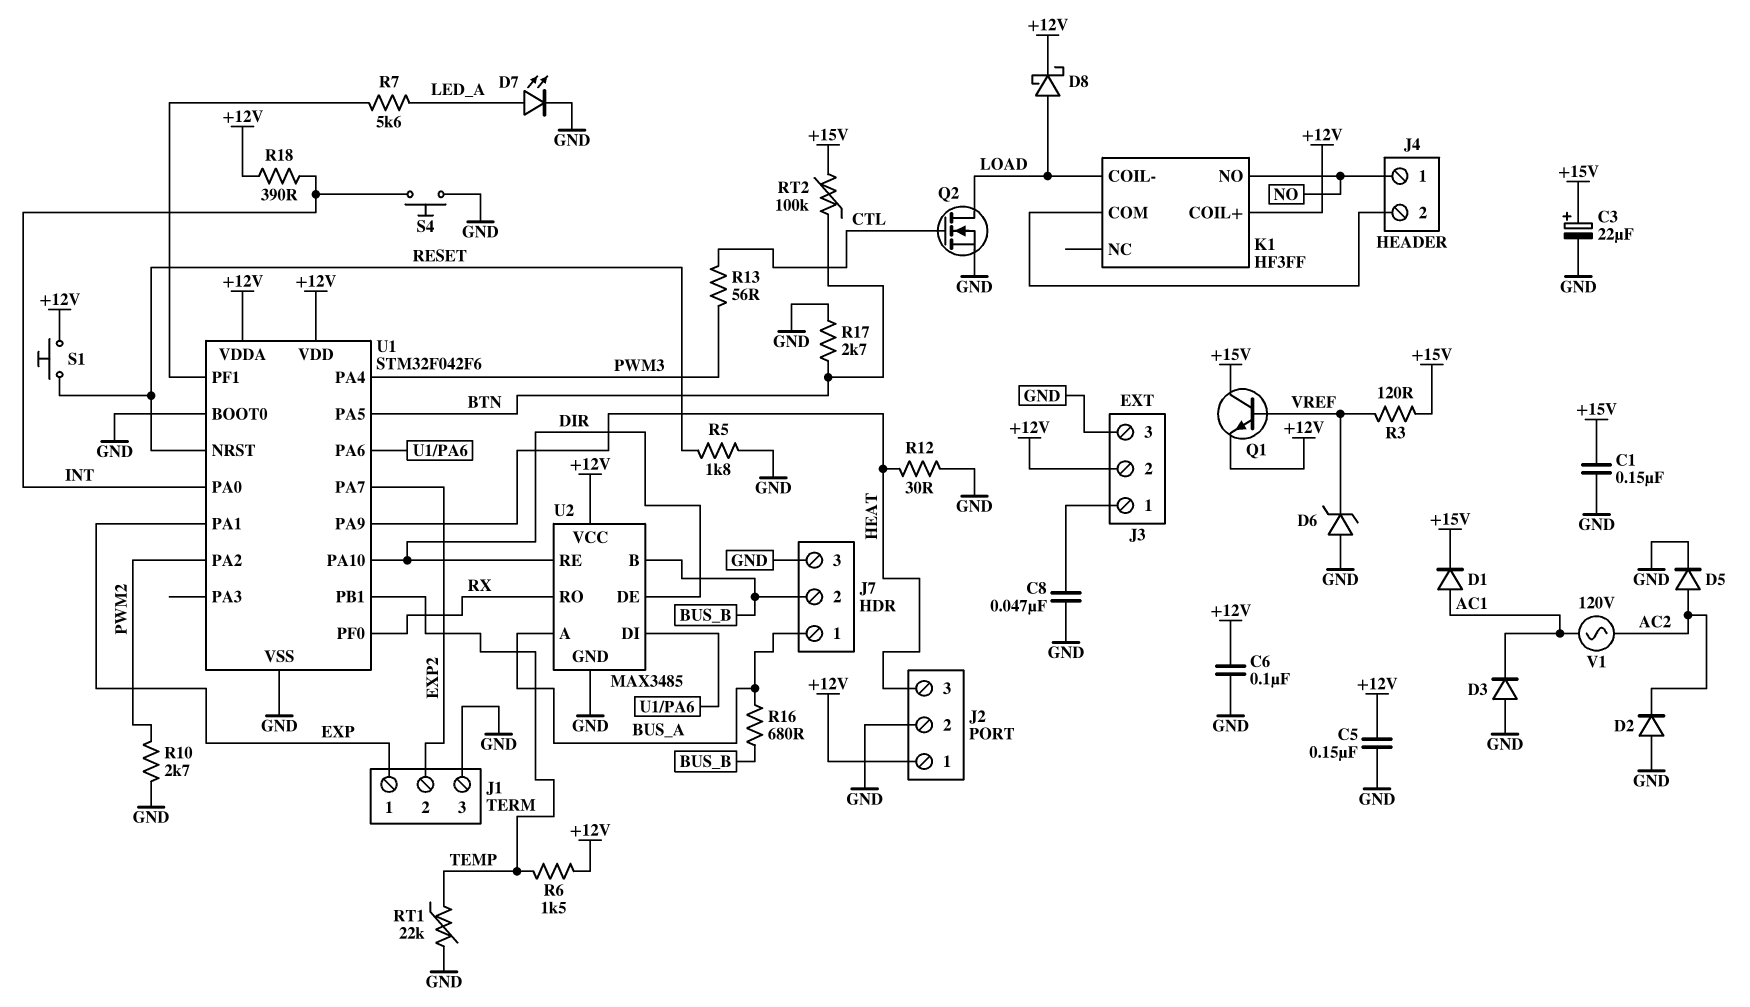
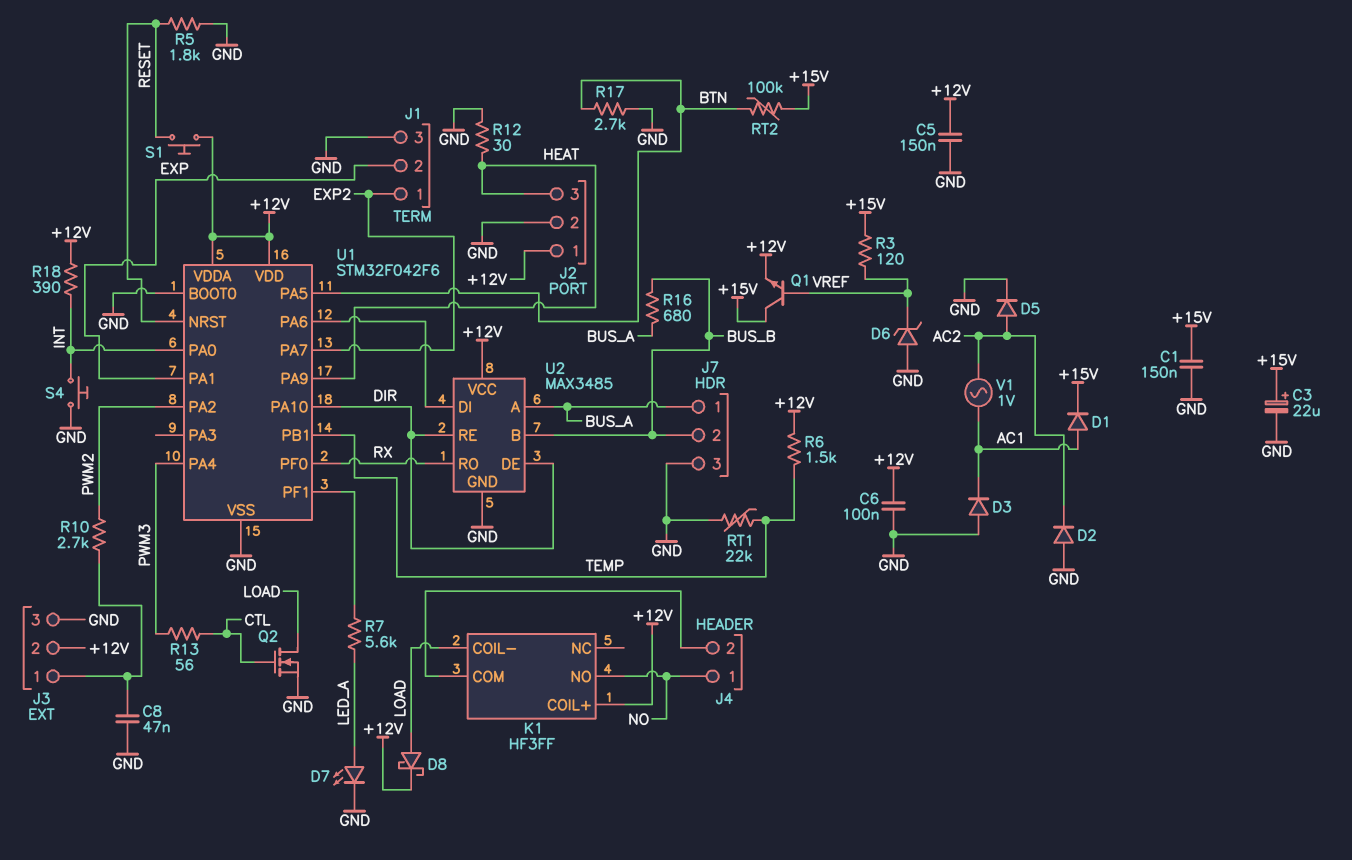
J1 pin 1: EXP -> EXP2
J1 pin 2: EXP2 -> EXP
R10: 2.7k (GND, PWM2) -> 2.7k (J3/1, PWM2)
V1: AC 120V (AC1, AC2) -> AC 1V (AC1, AC2)

